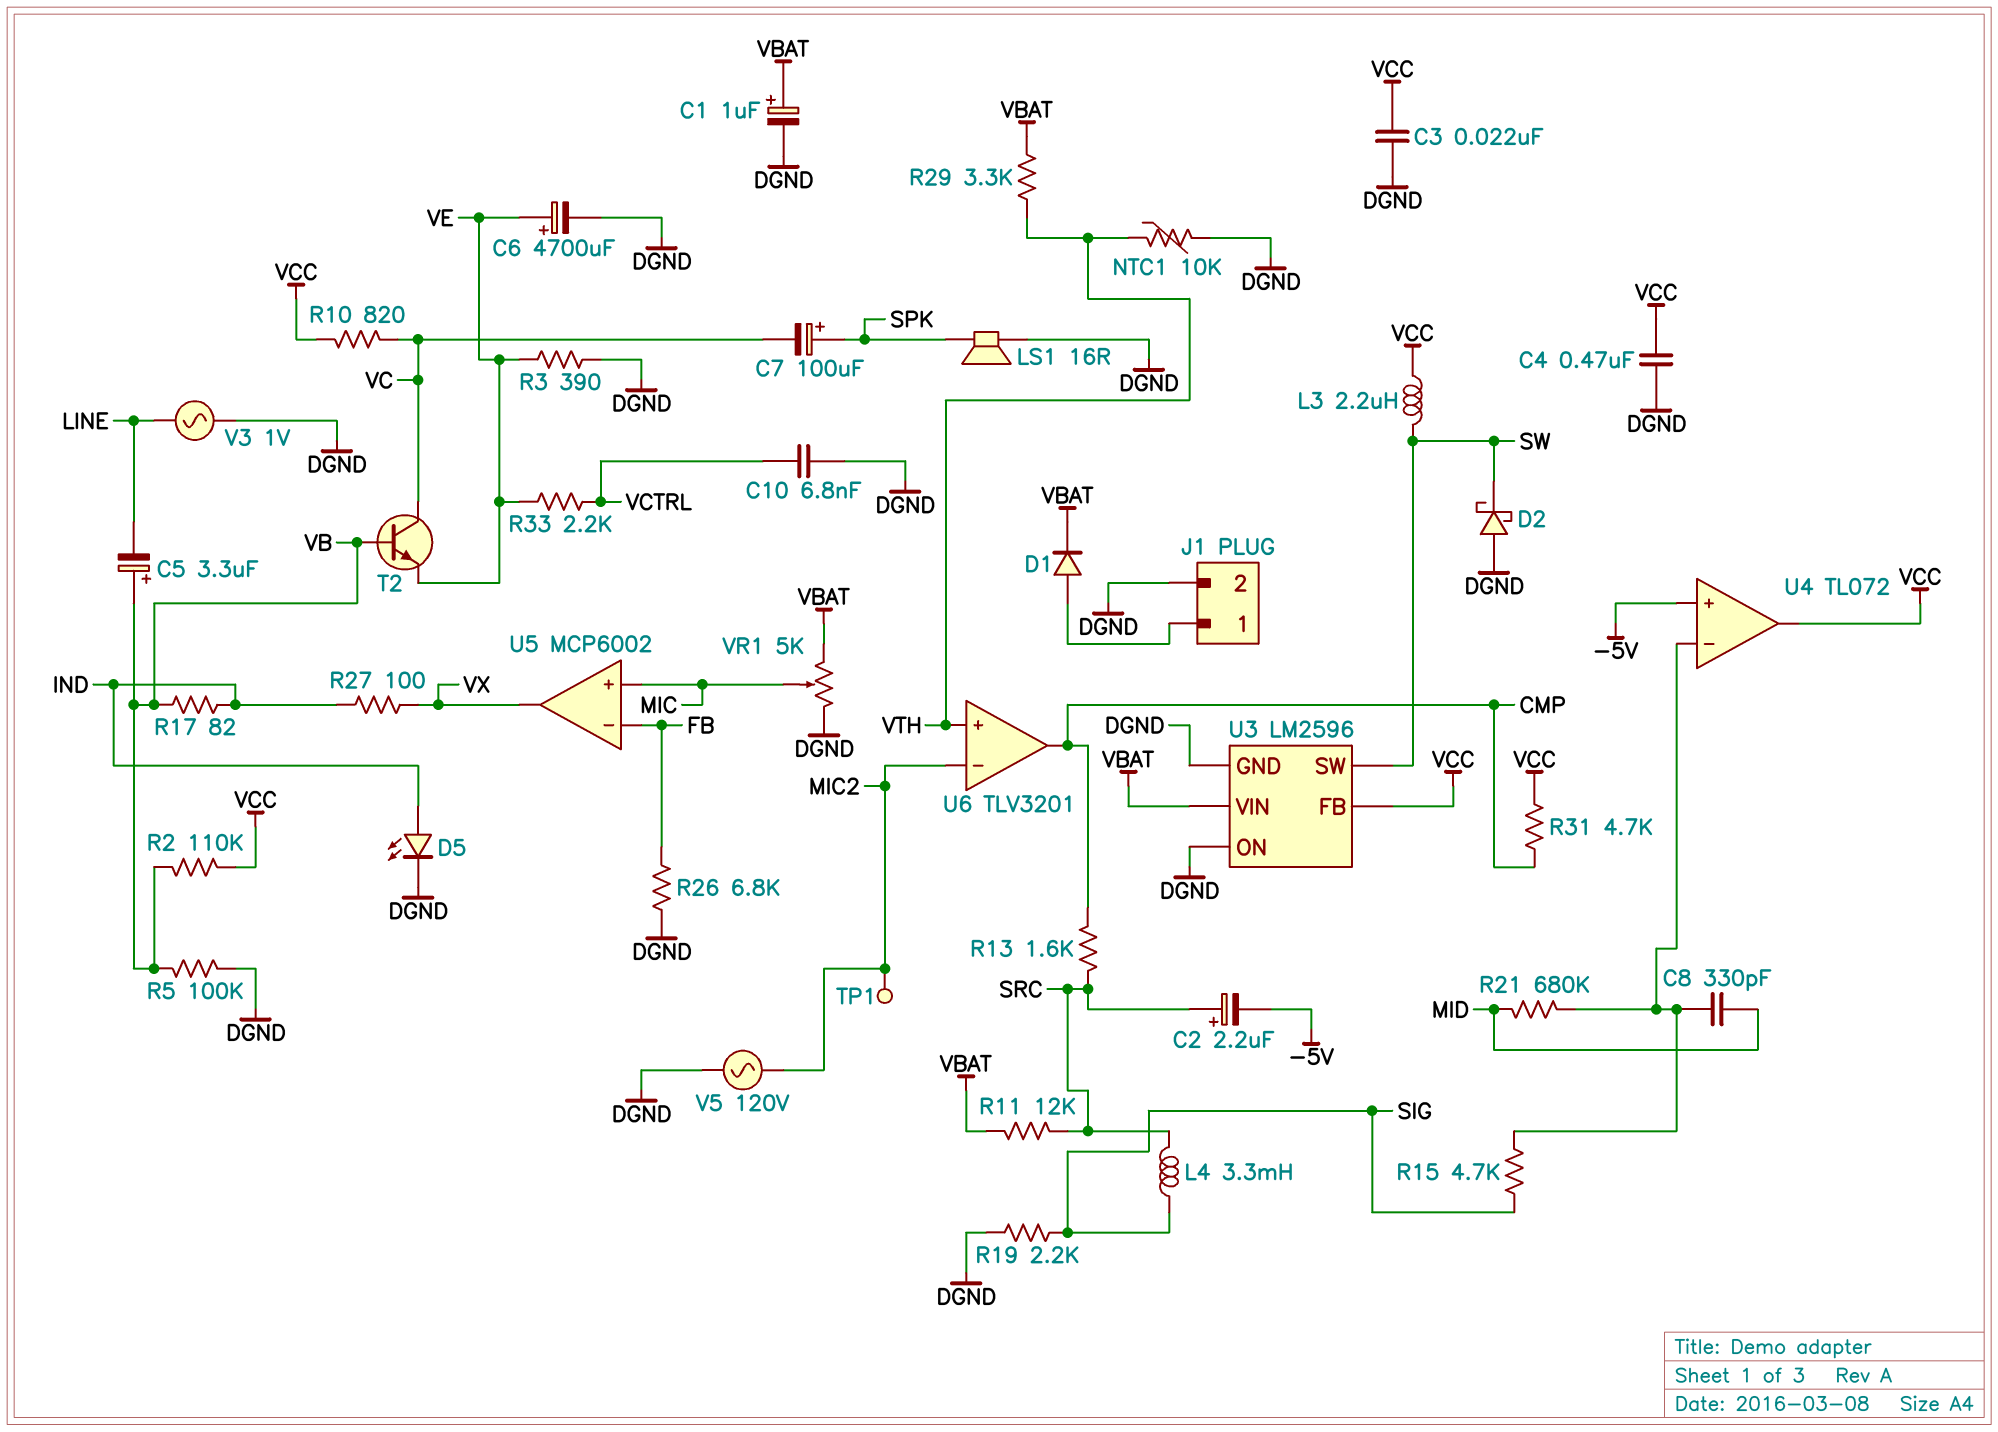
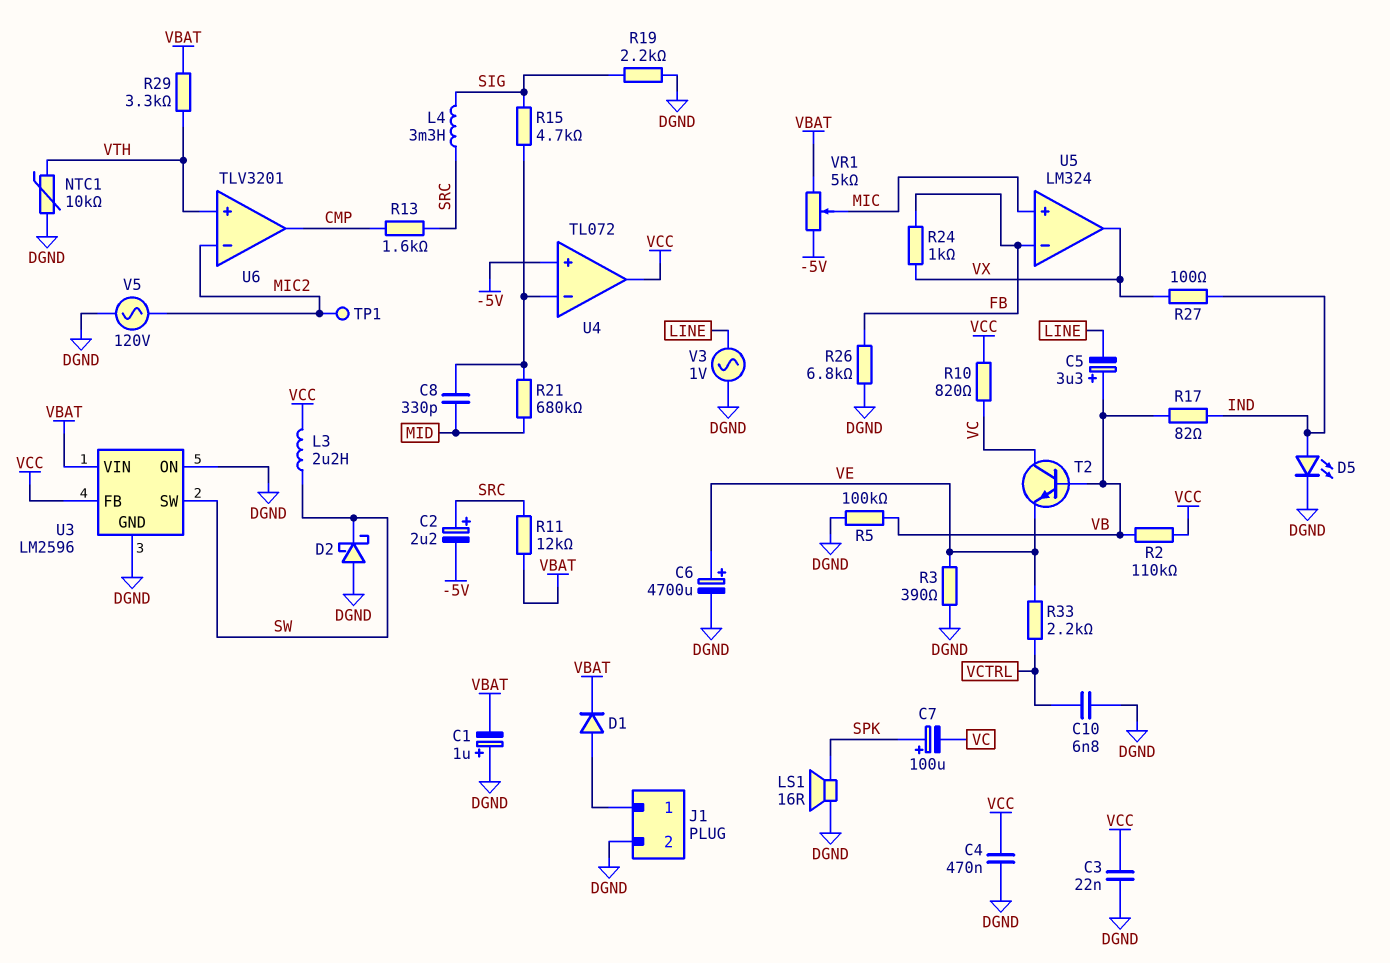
C1: 1uF (plus VBAT, minus DGND) -> 1uF (plus DGND, minus VBAT)
R24: none -> 1k (FB, VX)
R31: 4.7k (CMP, VCC) -> none
U5: MCP6002 -> LM324
VR1: 5k (DGND, VBAT, wiper MIC) -> 5k (-5V, VBAT, wiper MIC)

